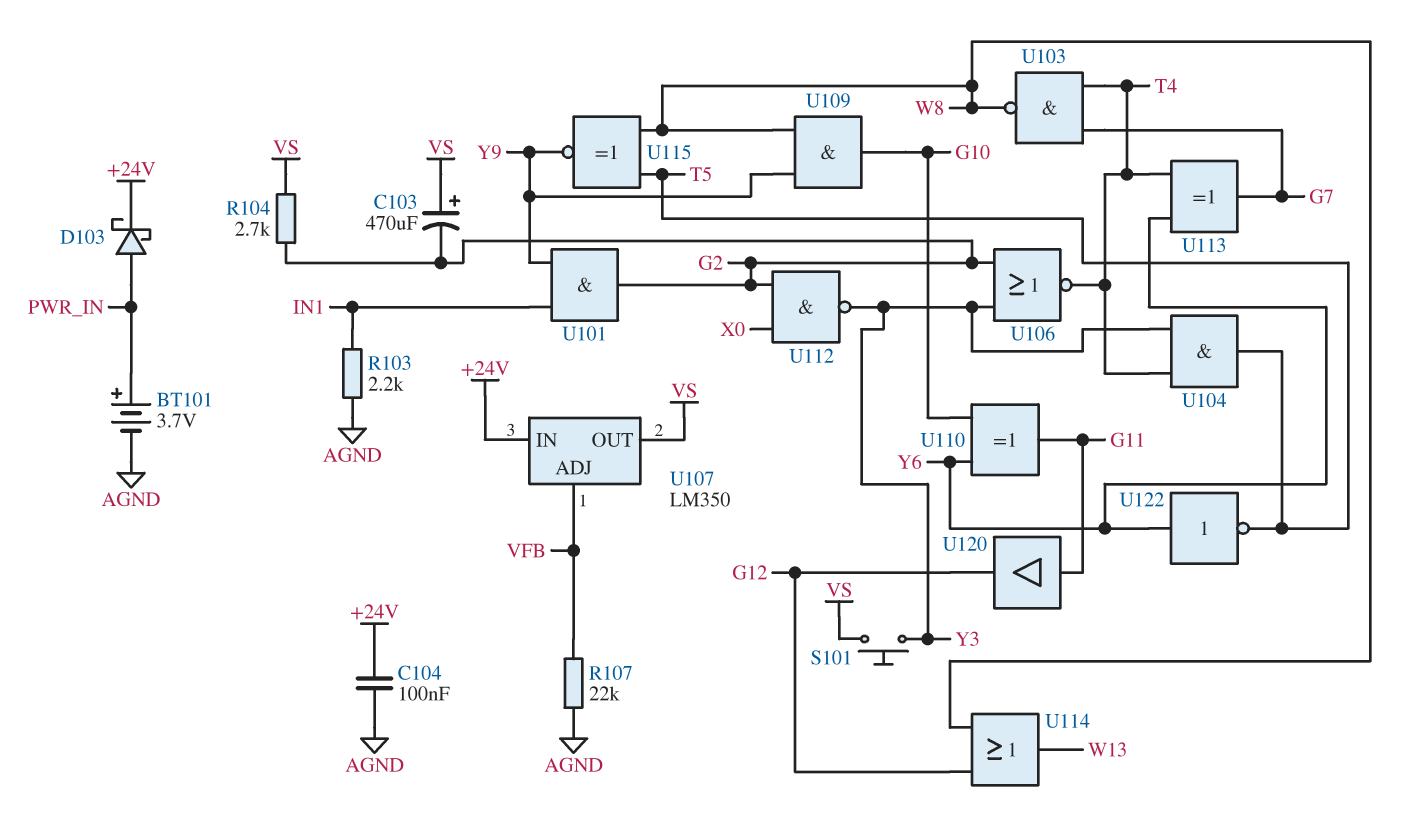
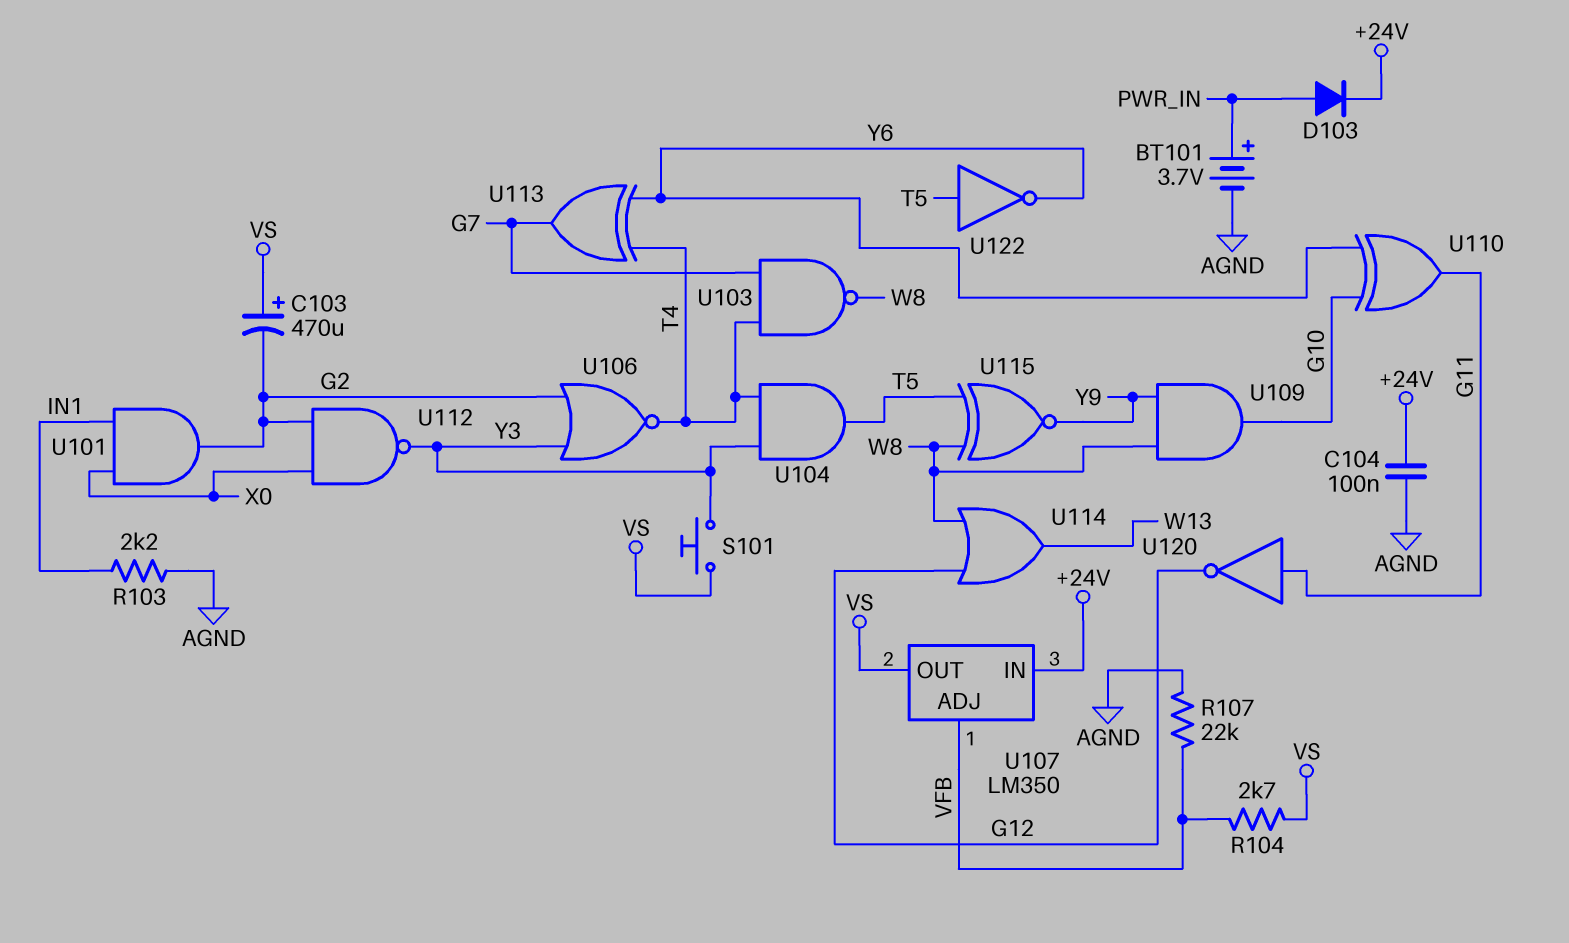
D103: schottky (A PWR_IN, K +24V) -> diode (A PWR_IN, K +24V)
R104: 2.7k (G2, VS) -> 2.7k (VFB, VS)
U101: AND (in IN1, in Y9, out G2) -> AND (in IN1, in X0, out G2)
U120: buffer (in G11, out G12) -> NOT (in G11, out G12)
U122: NOT (in Y6, out T5) -> NOT (in T5, out Y6)

